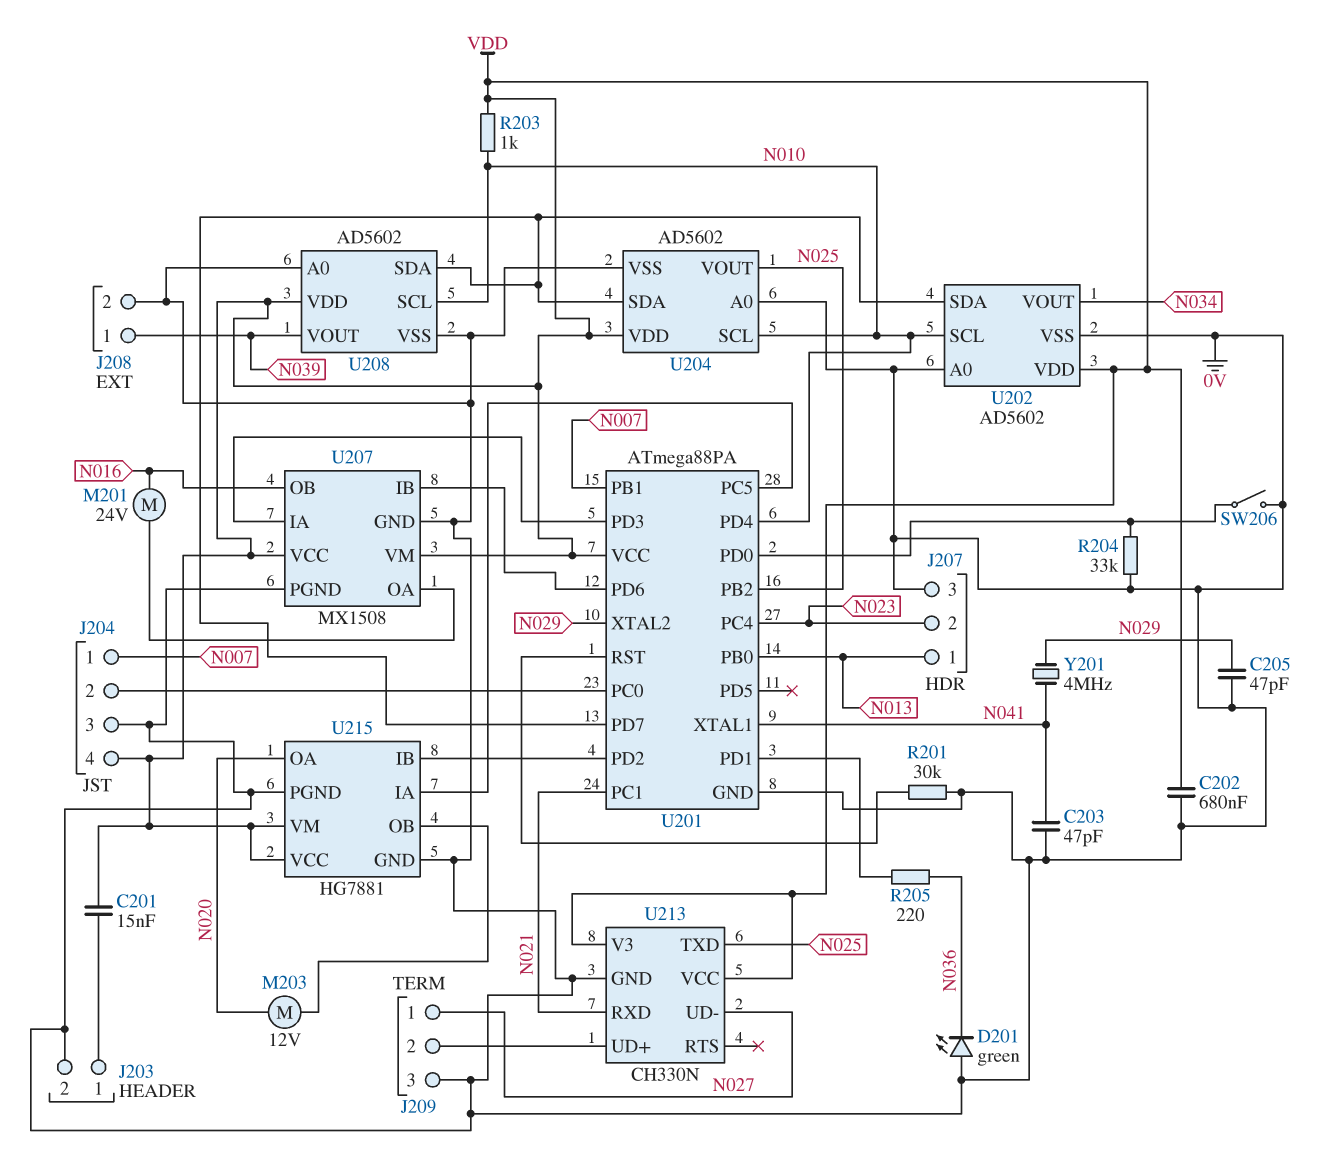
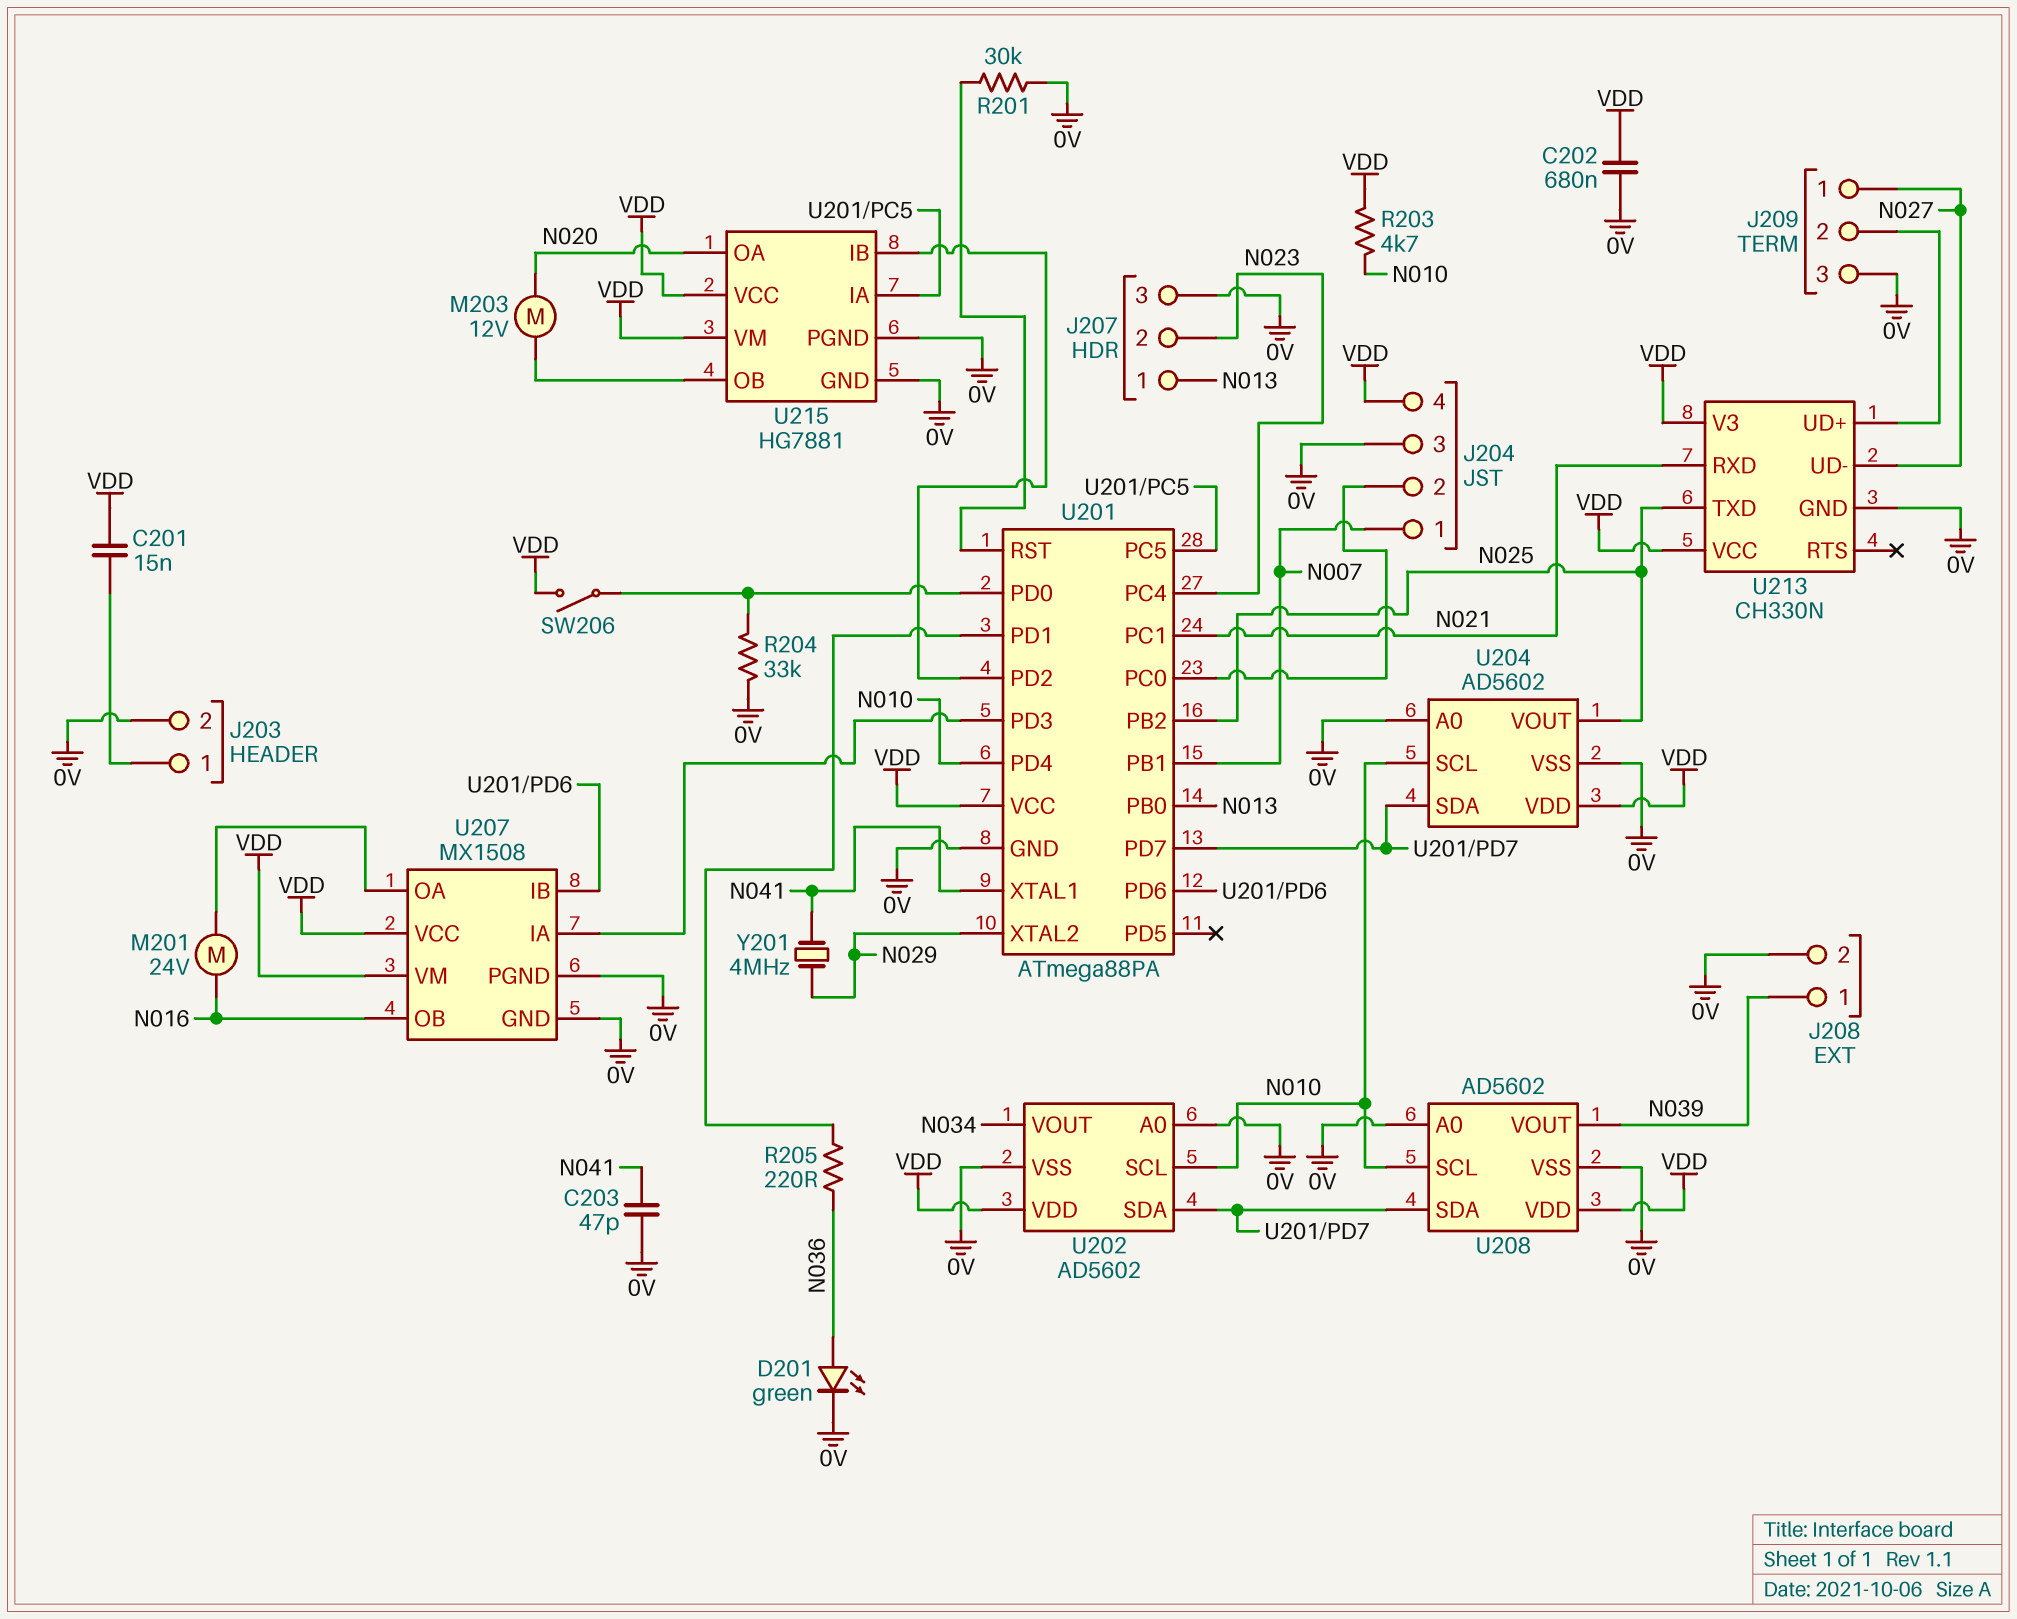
C205: 47pF (0V, N029) -> none
D201: LED green (A 0V, K N036) -> LED green (A N036, K 0V)
R203: 1k (N010, VDD) -> 4.7k (N010, VDD)
SW206: switch (0V, U201/PD0) -> switch (U201/PD0, VDD)

